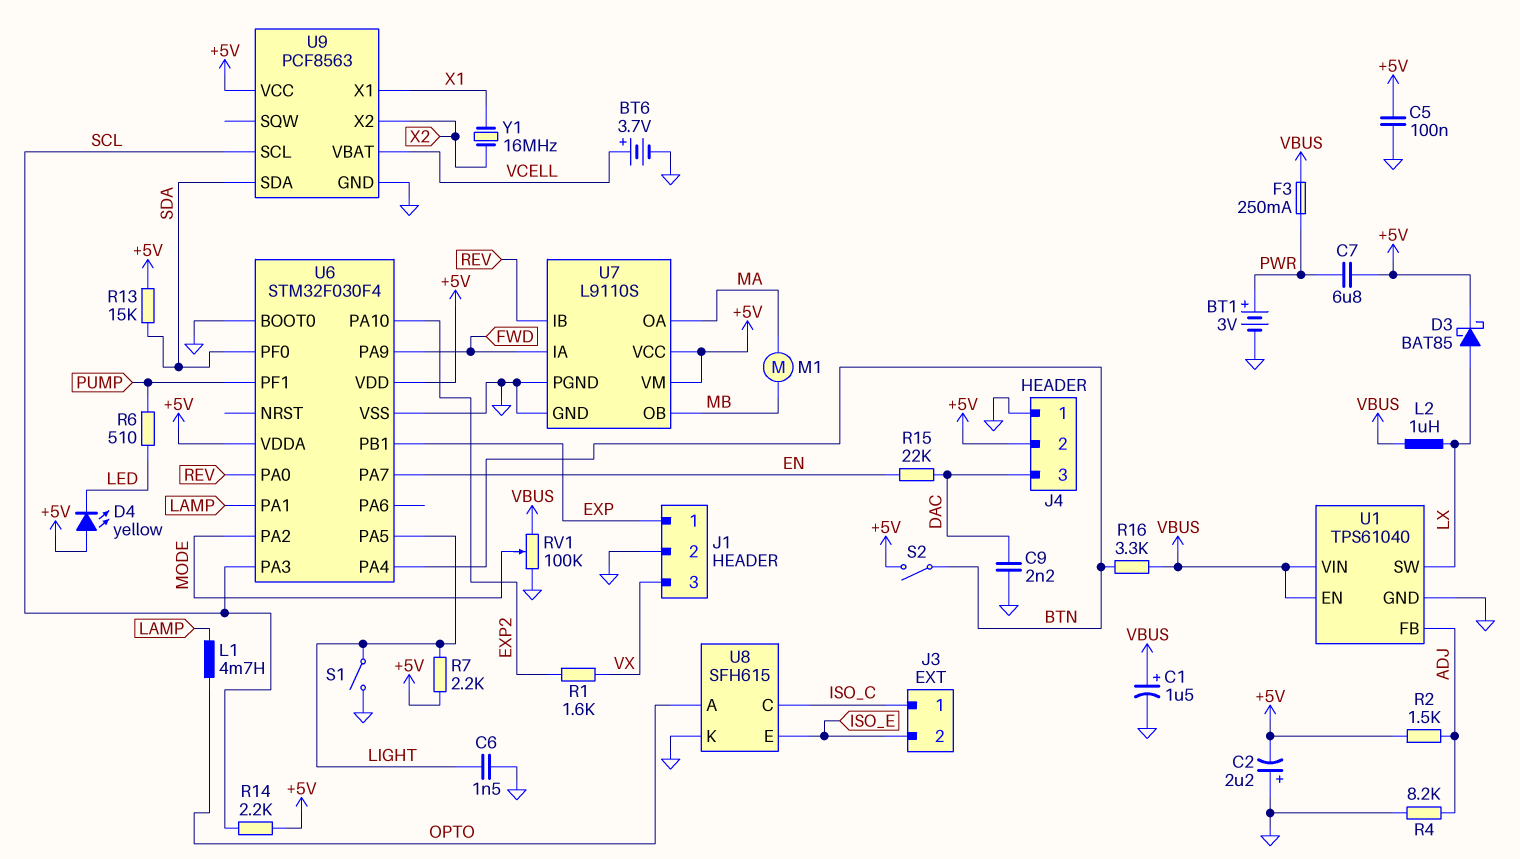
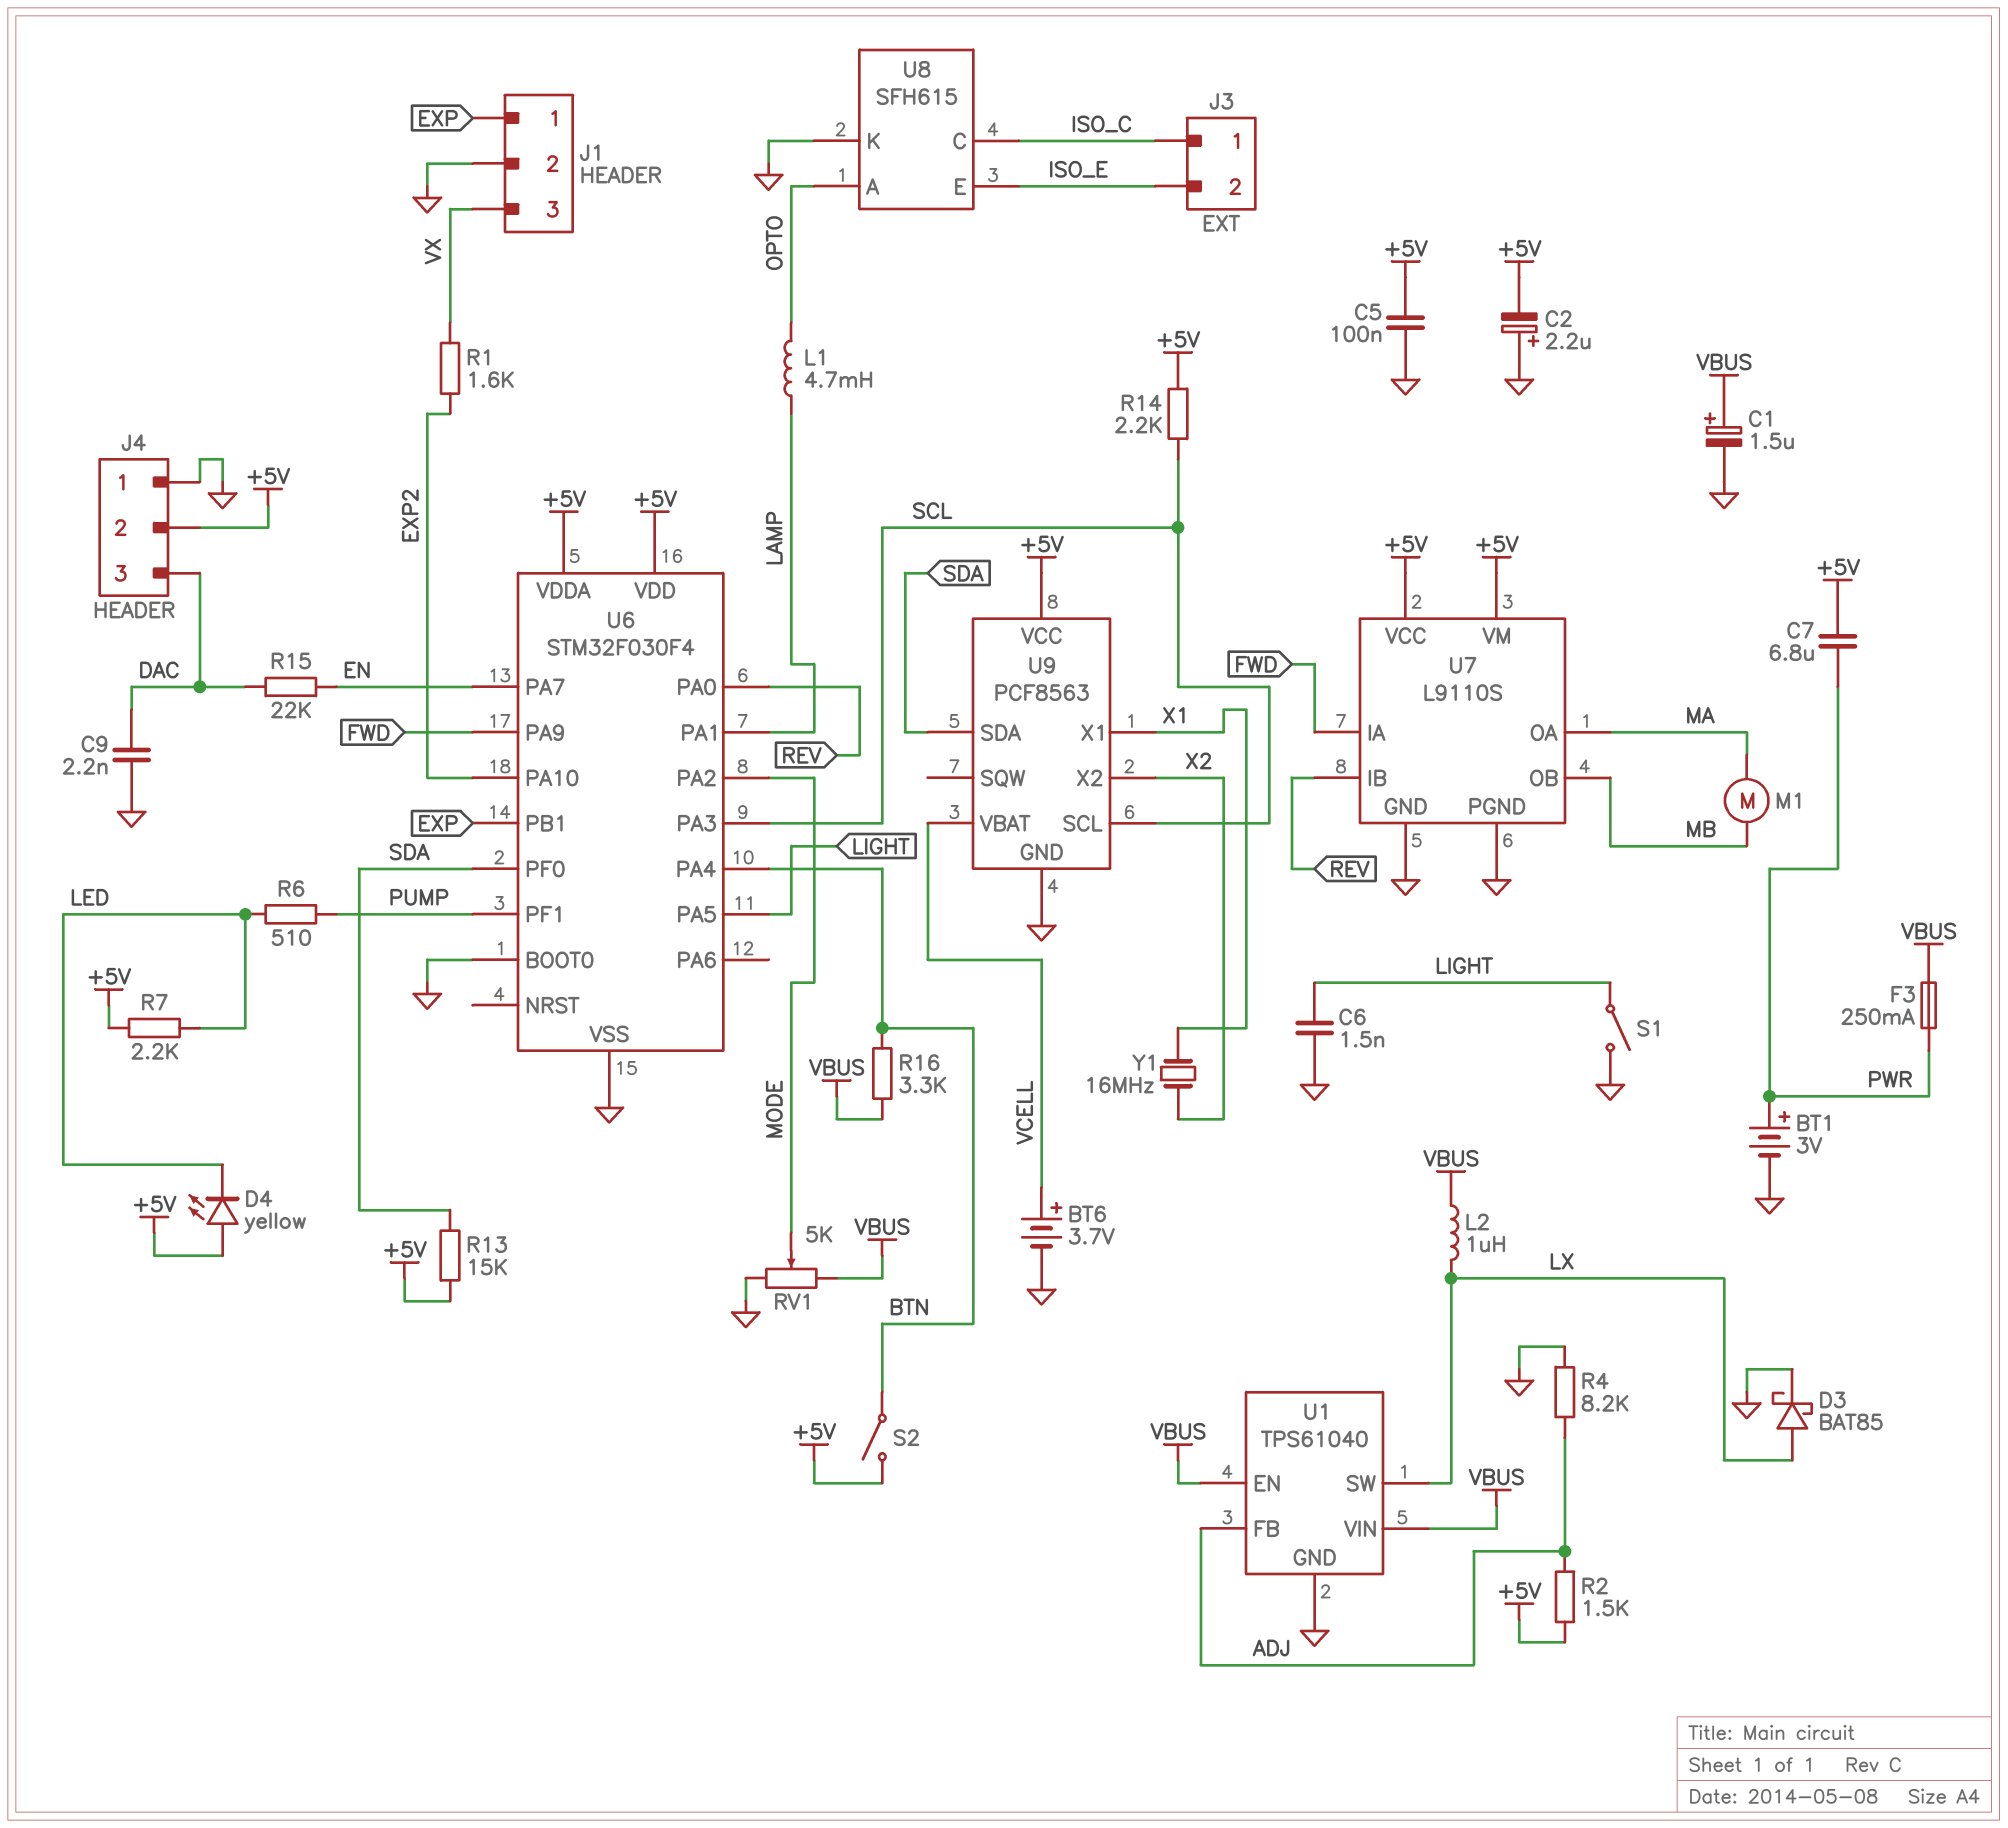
D3: schottky BAT85 (A LX, K +5V) -> schottky BAT85 (A LX, K GND)
R7: 2.2k (+5V, LIGHT) -> 2.2k (+5V, LED)
RV1: 100k (GND, VBUS, wiper MODE) -> 5k (GND, VBUS, wiper MODE)

